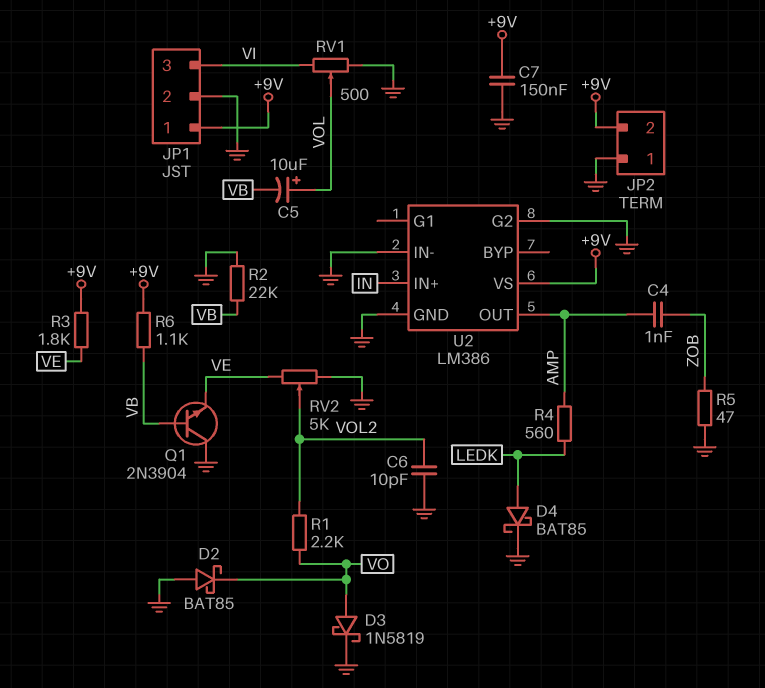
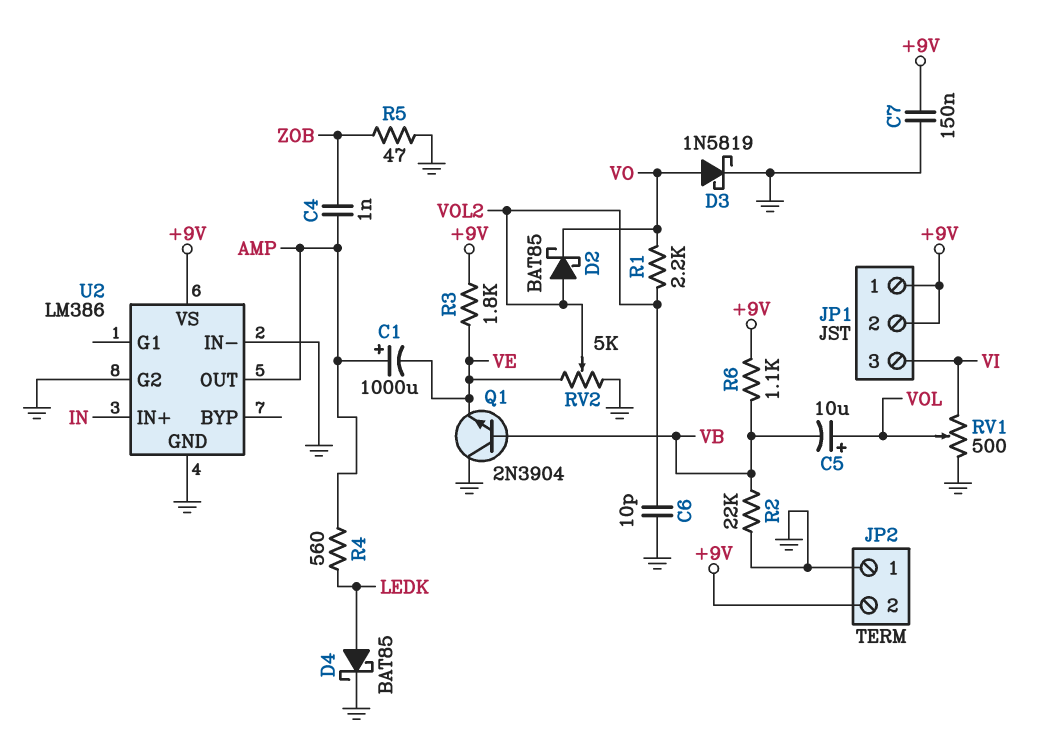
C1: none -> 1000uF (plus AMP, minus VE)
D2: schottky BAT85 (A GND, K VO) -> schottky BAT85 (A VOL2, K VO)
JP1 pin 2: GND -> +9V

